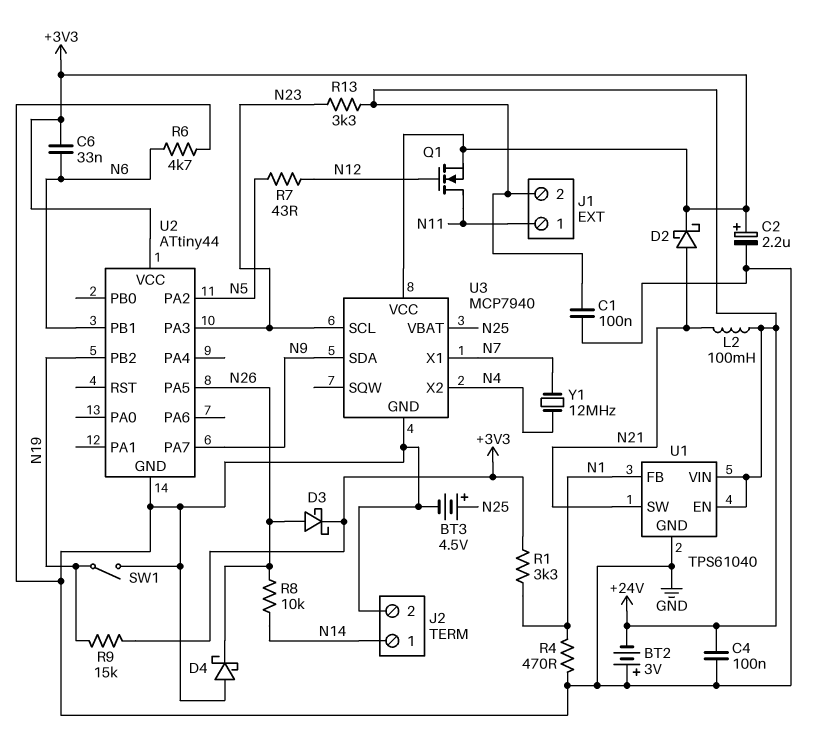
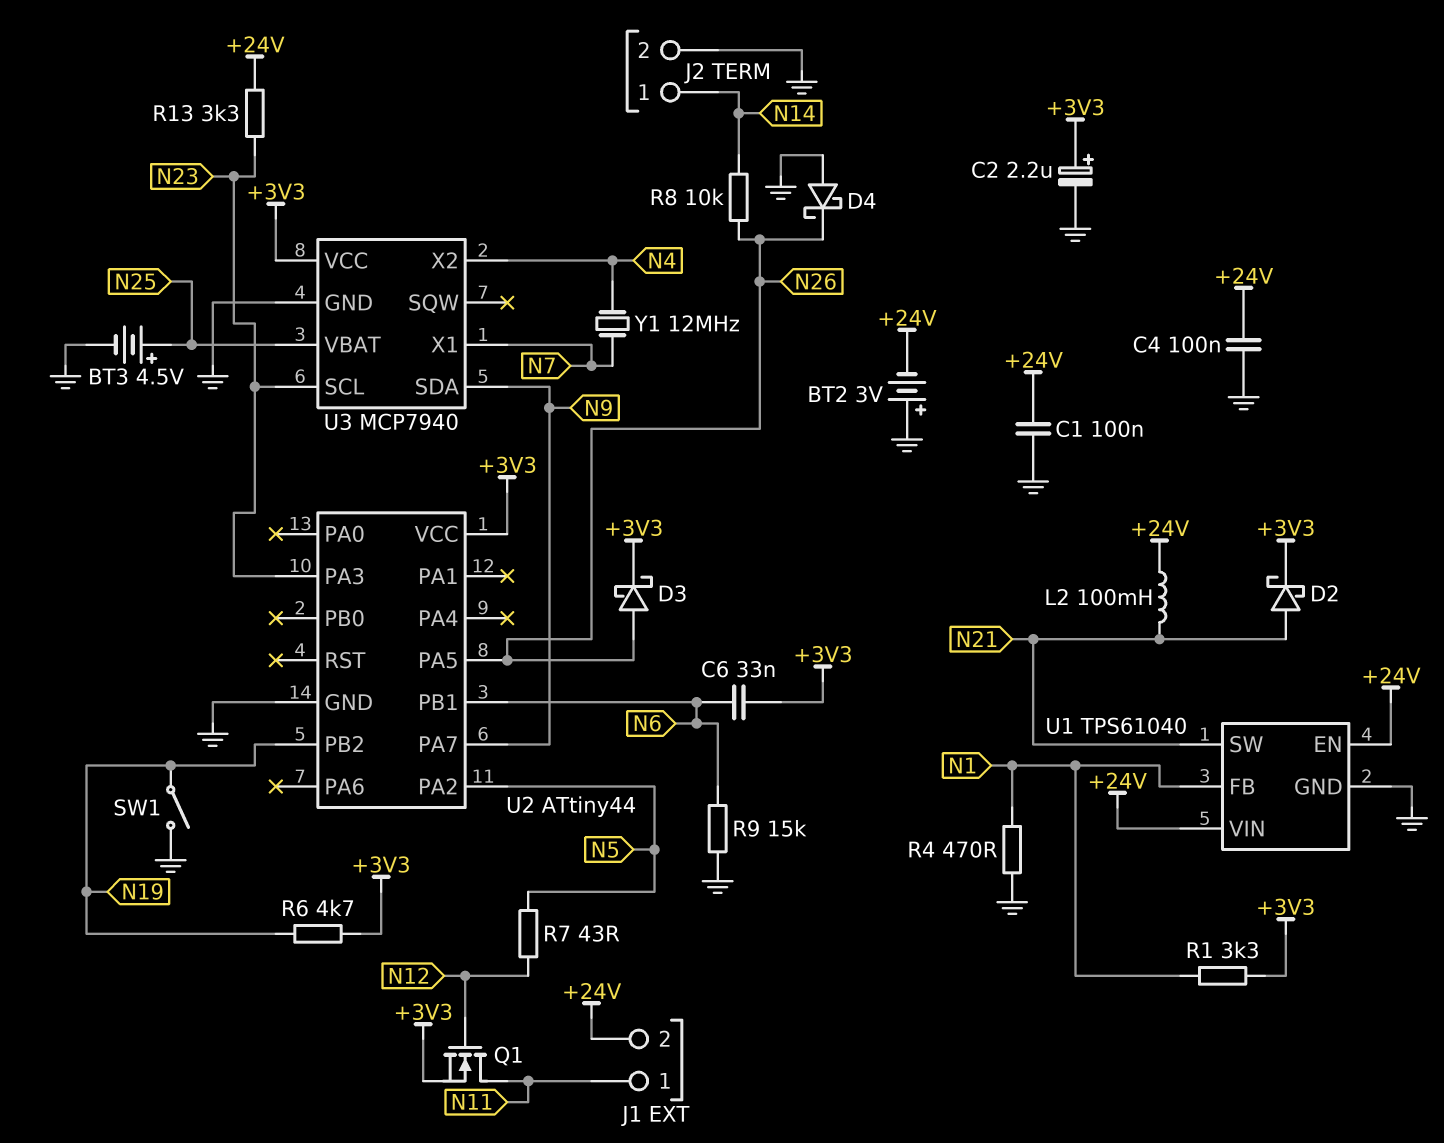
R6: 4.7k (GND, N6) -> 4.7k (+3V3, N19)
R9: 15k (+3V3, N19) -> 15k (GND, N6)

